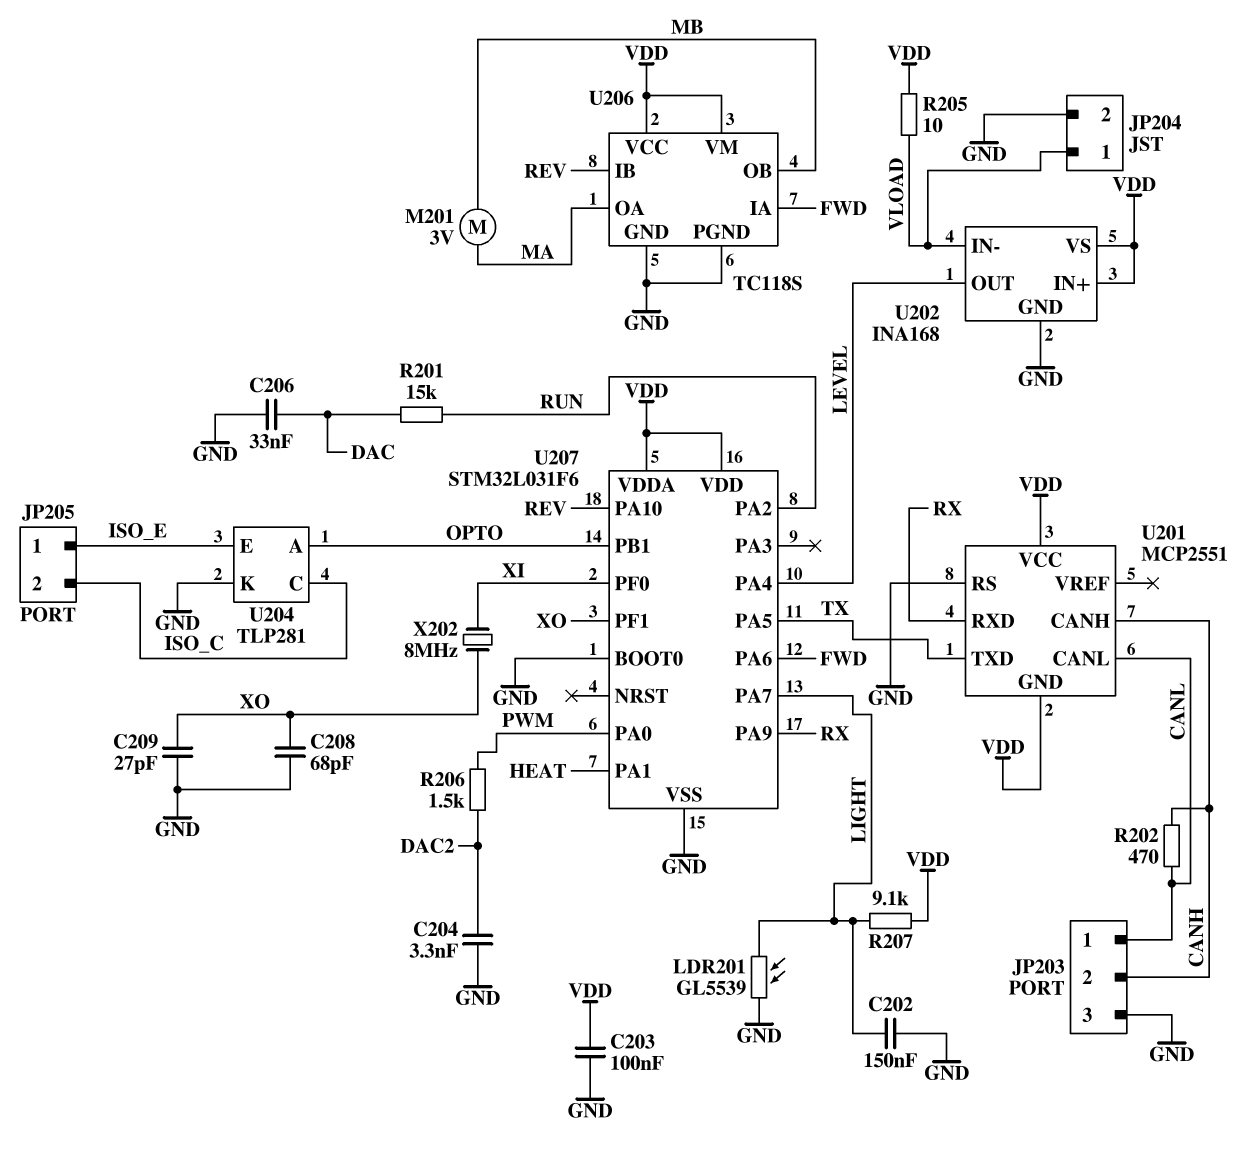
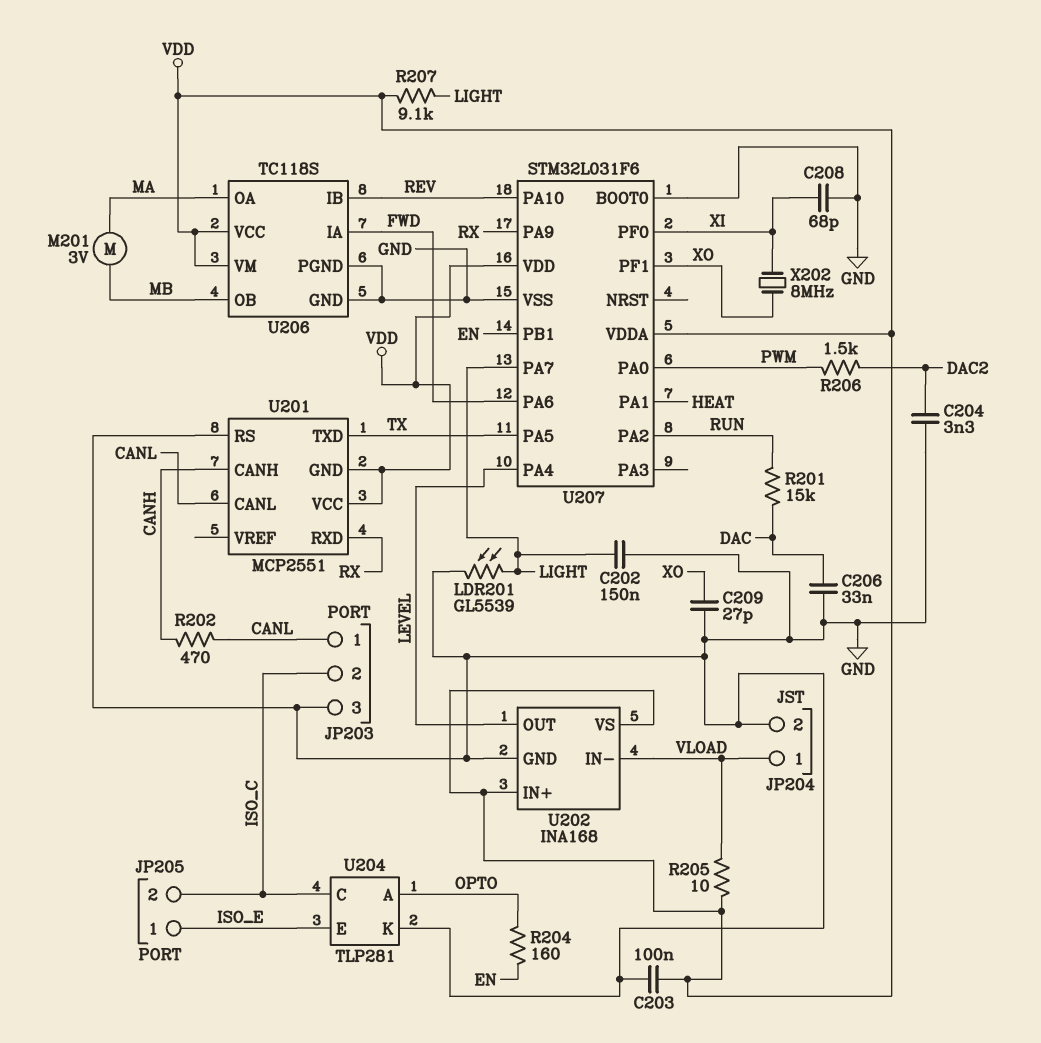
C208: 68pF (GND, XO) -> 68pF (GND, XI)
JP203 pin 2: CANH -> ISO_C
R204: none -> 160 (EN, OPTO)
U207 pin PB1: OPTO -> EN

